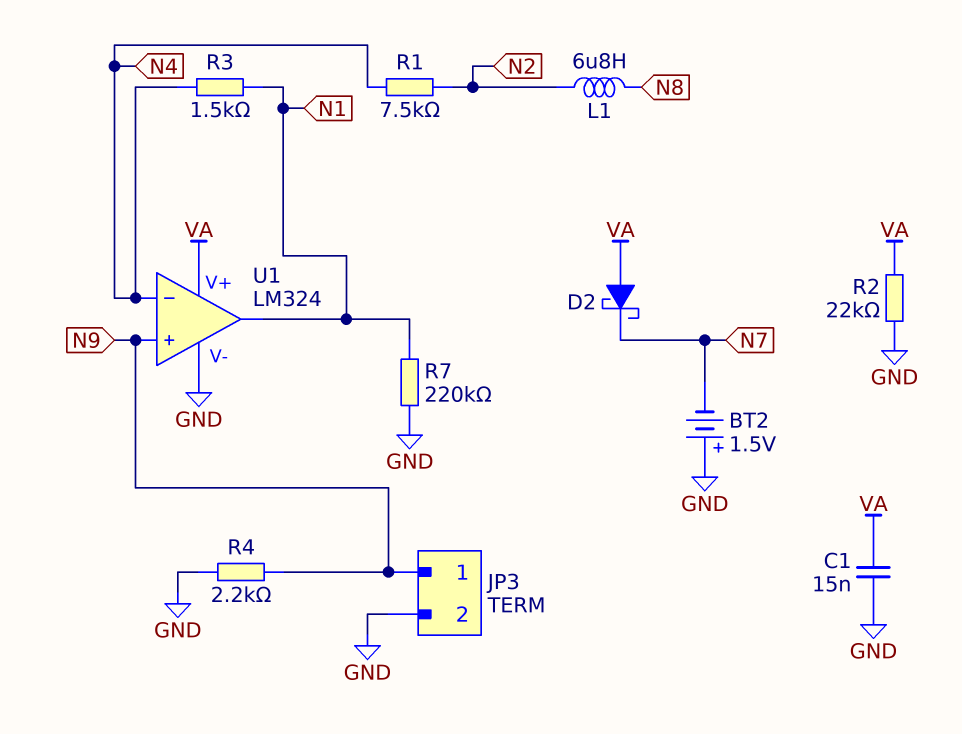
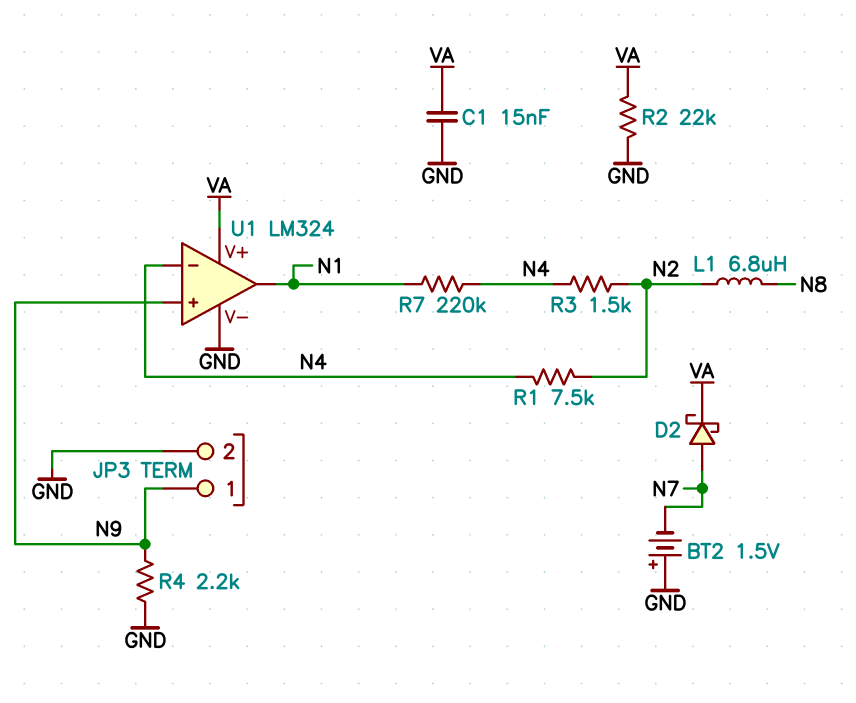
D2: schottky (A VA, K N7) -> schottky (A N7, K VA)
R3: 1.5k (N1, N4) -> 1.5k (N2, N4)
R7: 220k (GND, N1) -> 220k (N1, N4)

